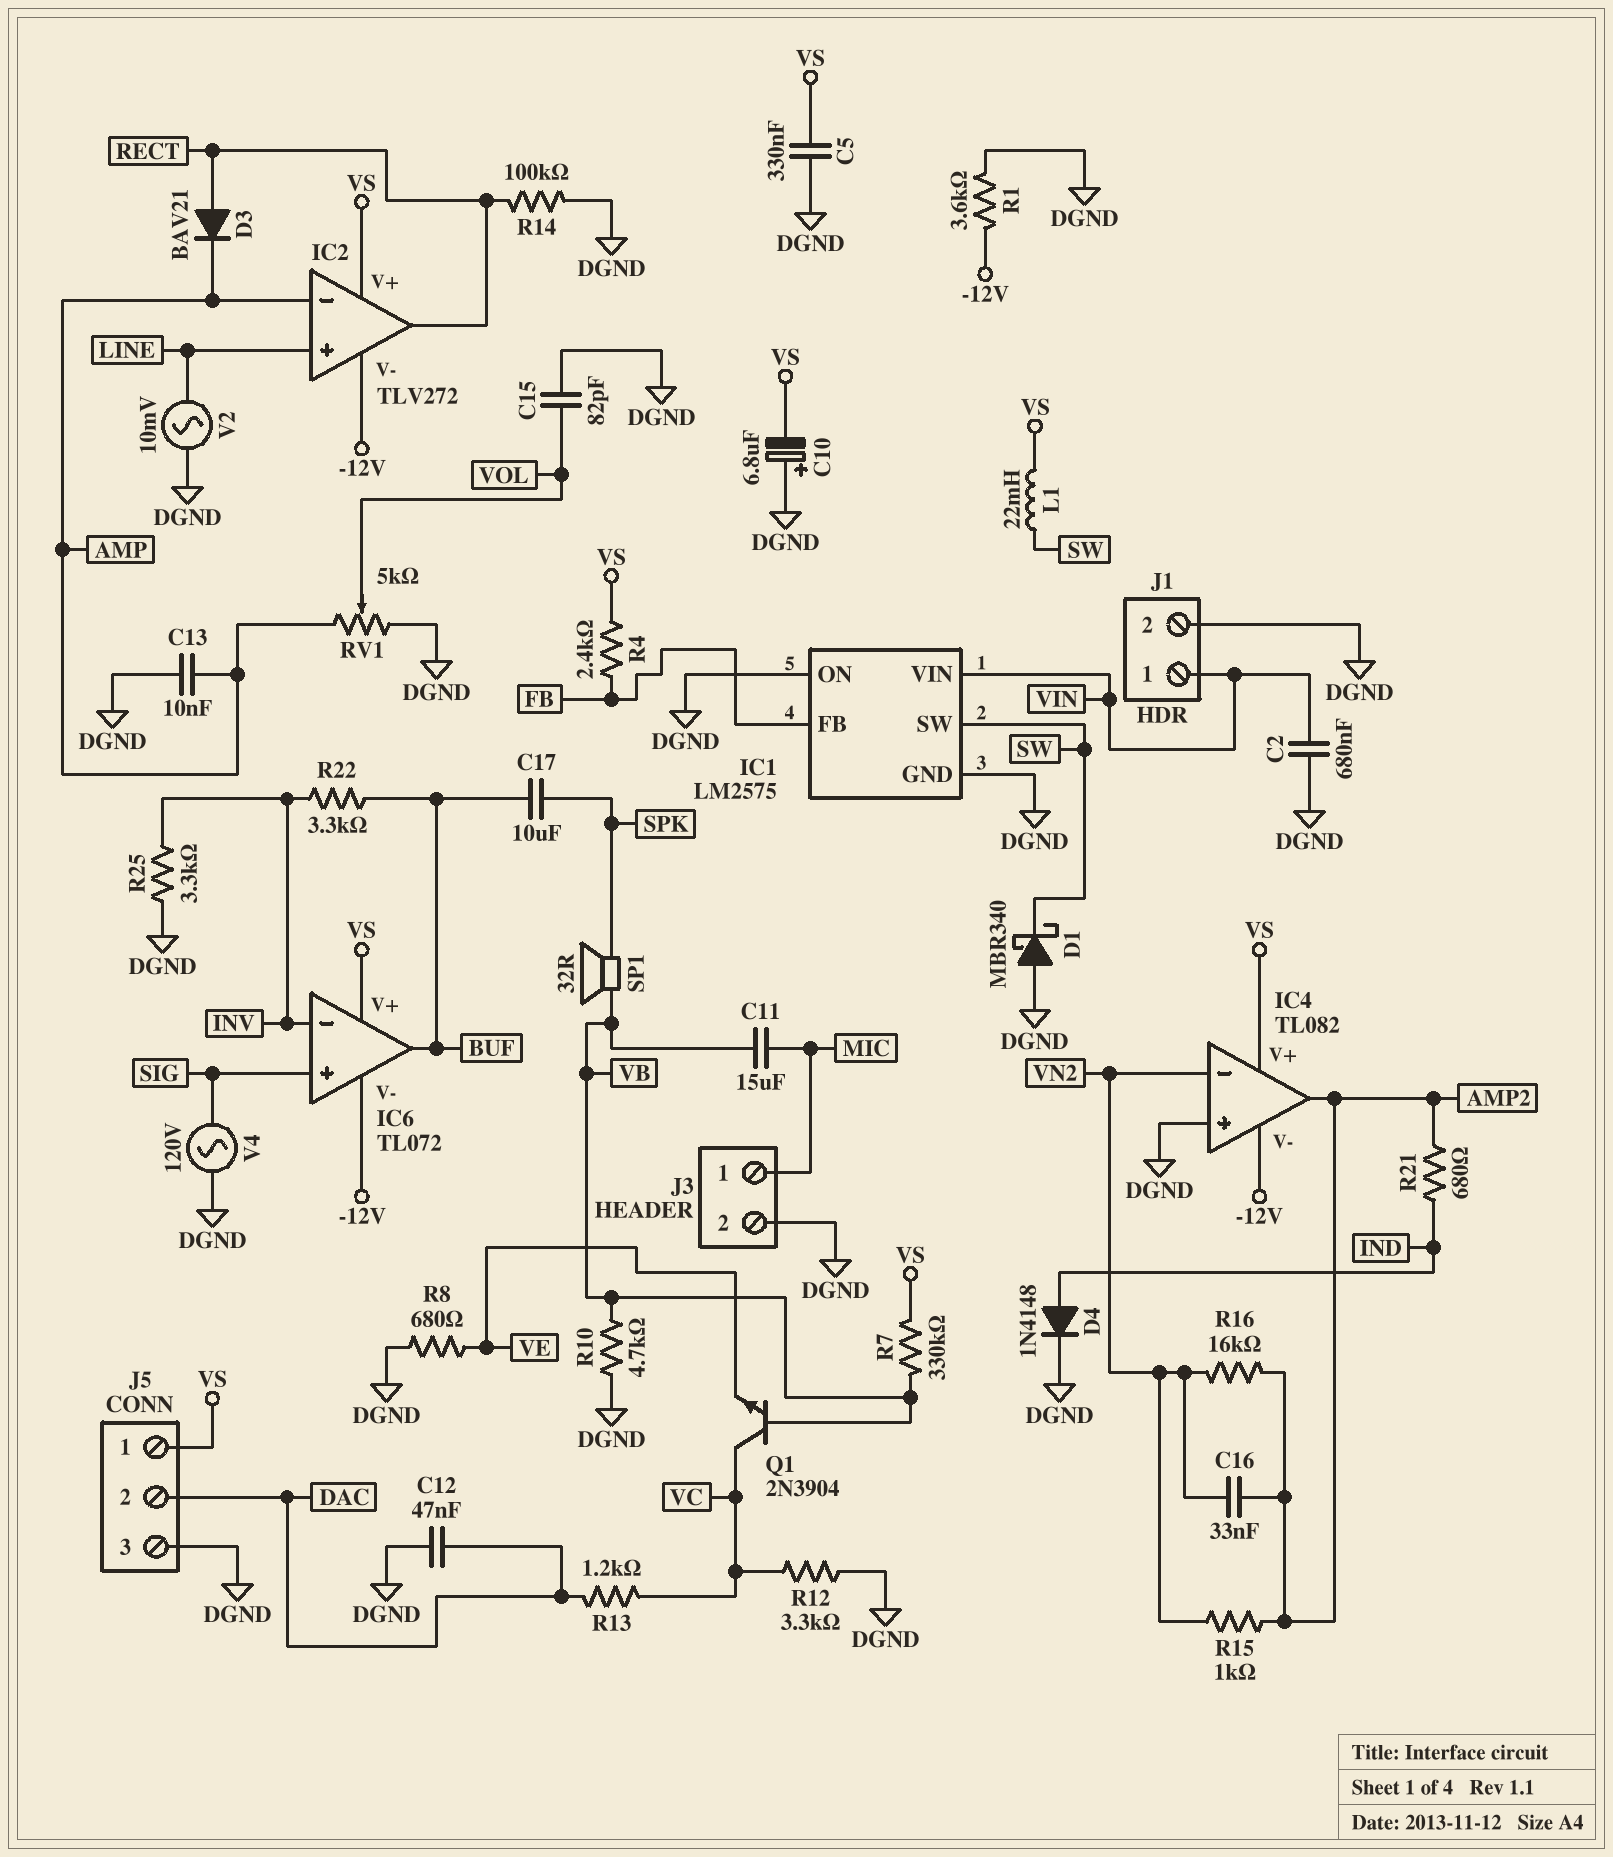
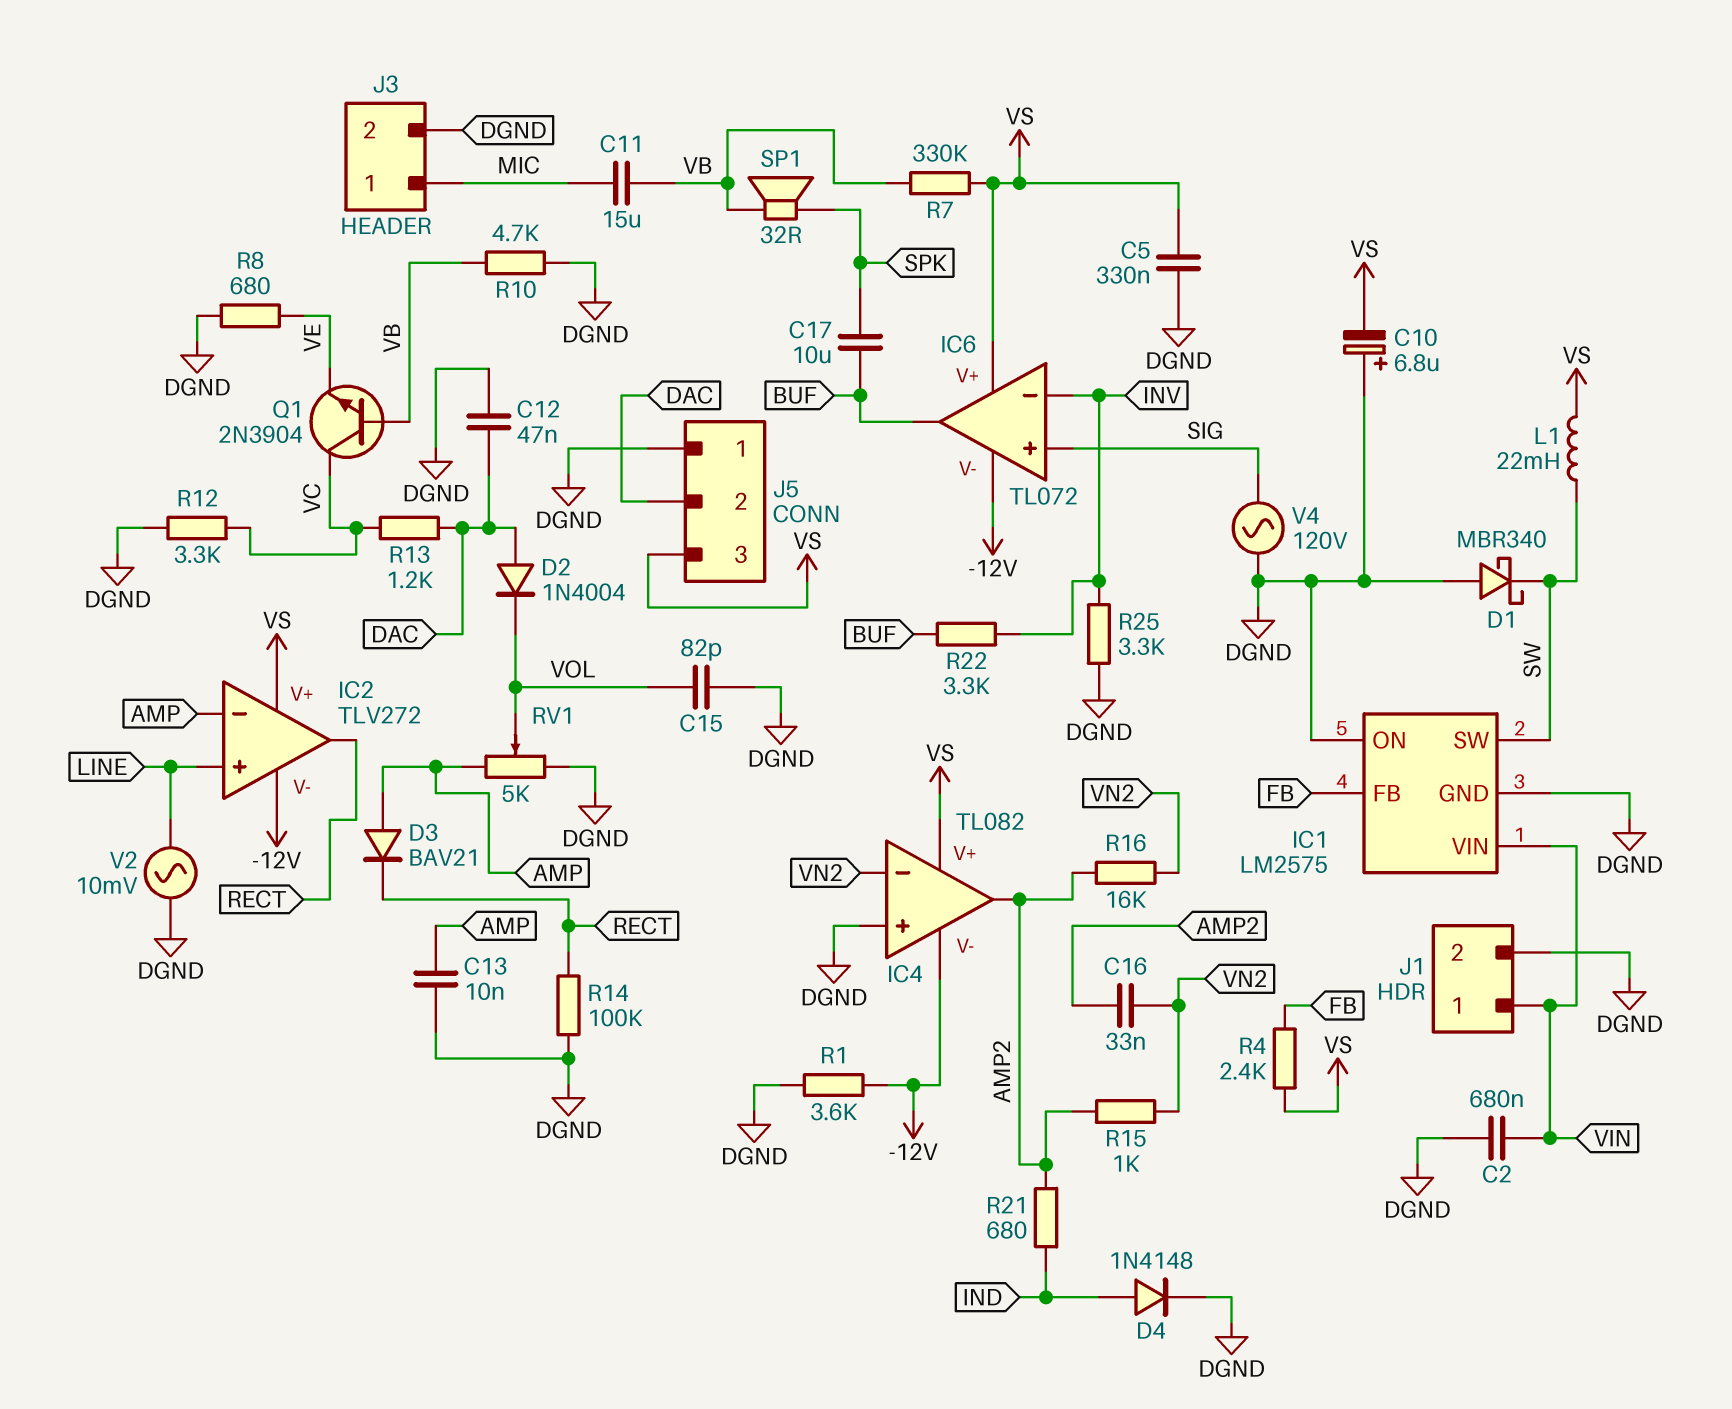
D2: none -> diode 1N4004 (A DAC, K VOL)
D3: diode BAV21 (A RECT, K AMP) -> diode BAV21 (A AMP, K RECT)
J5 pin 1: VS -> DGND
J5 pin 3: DGND -> VS

